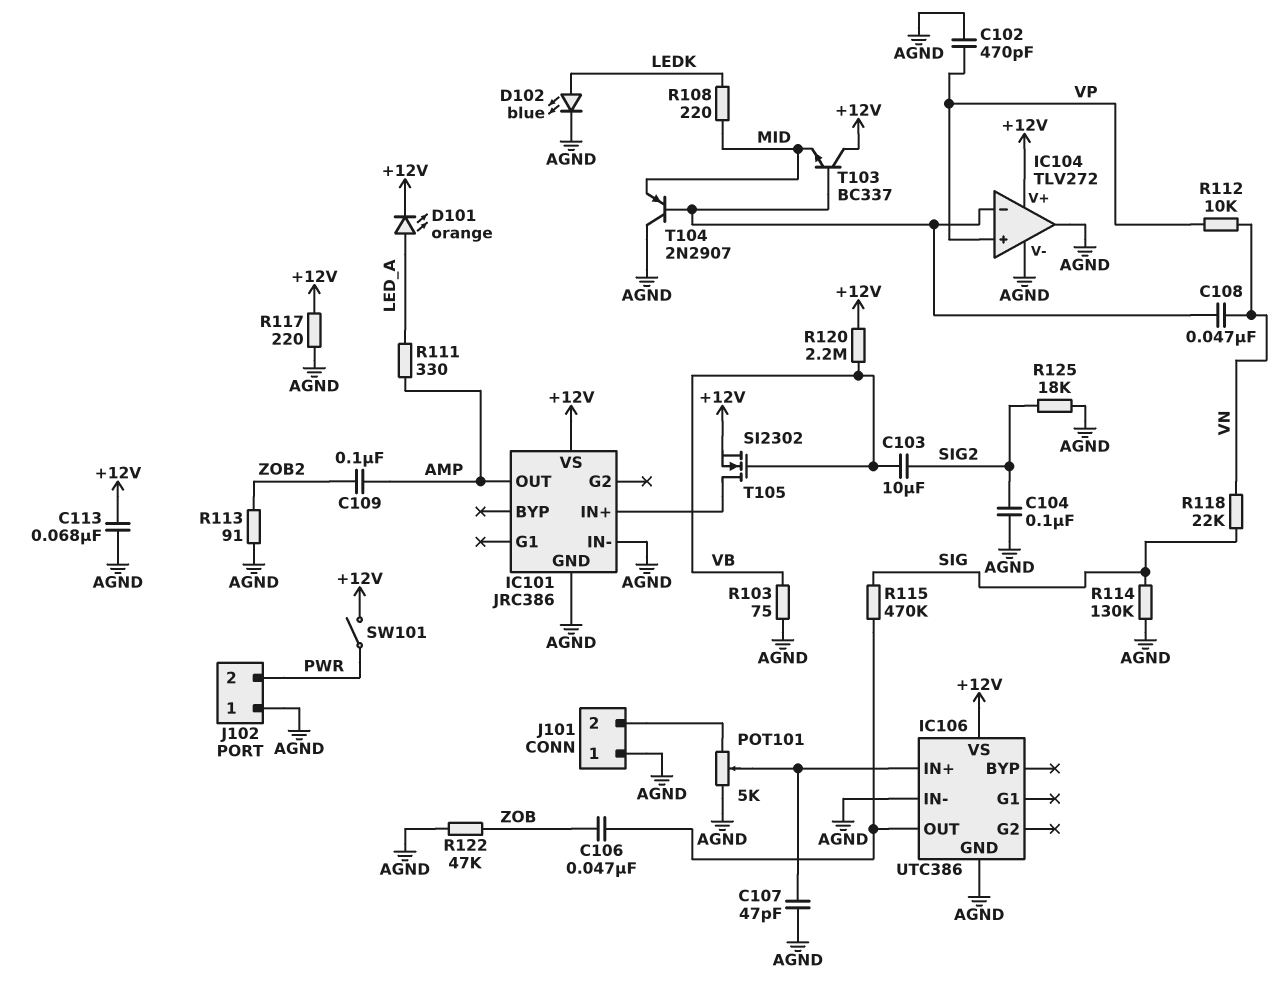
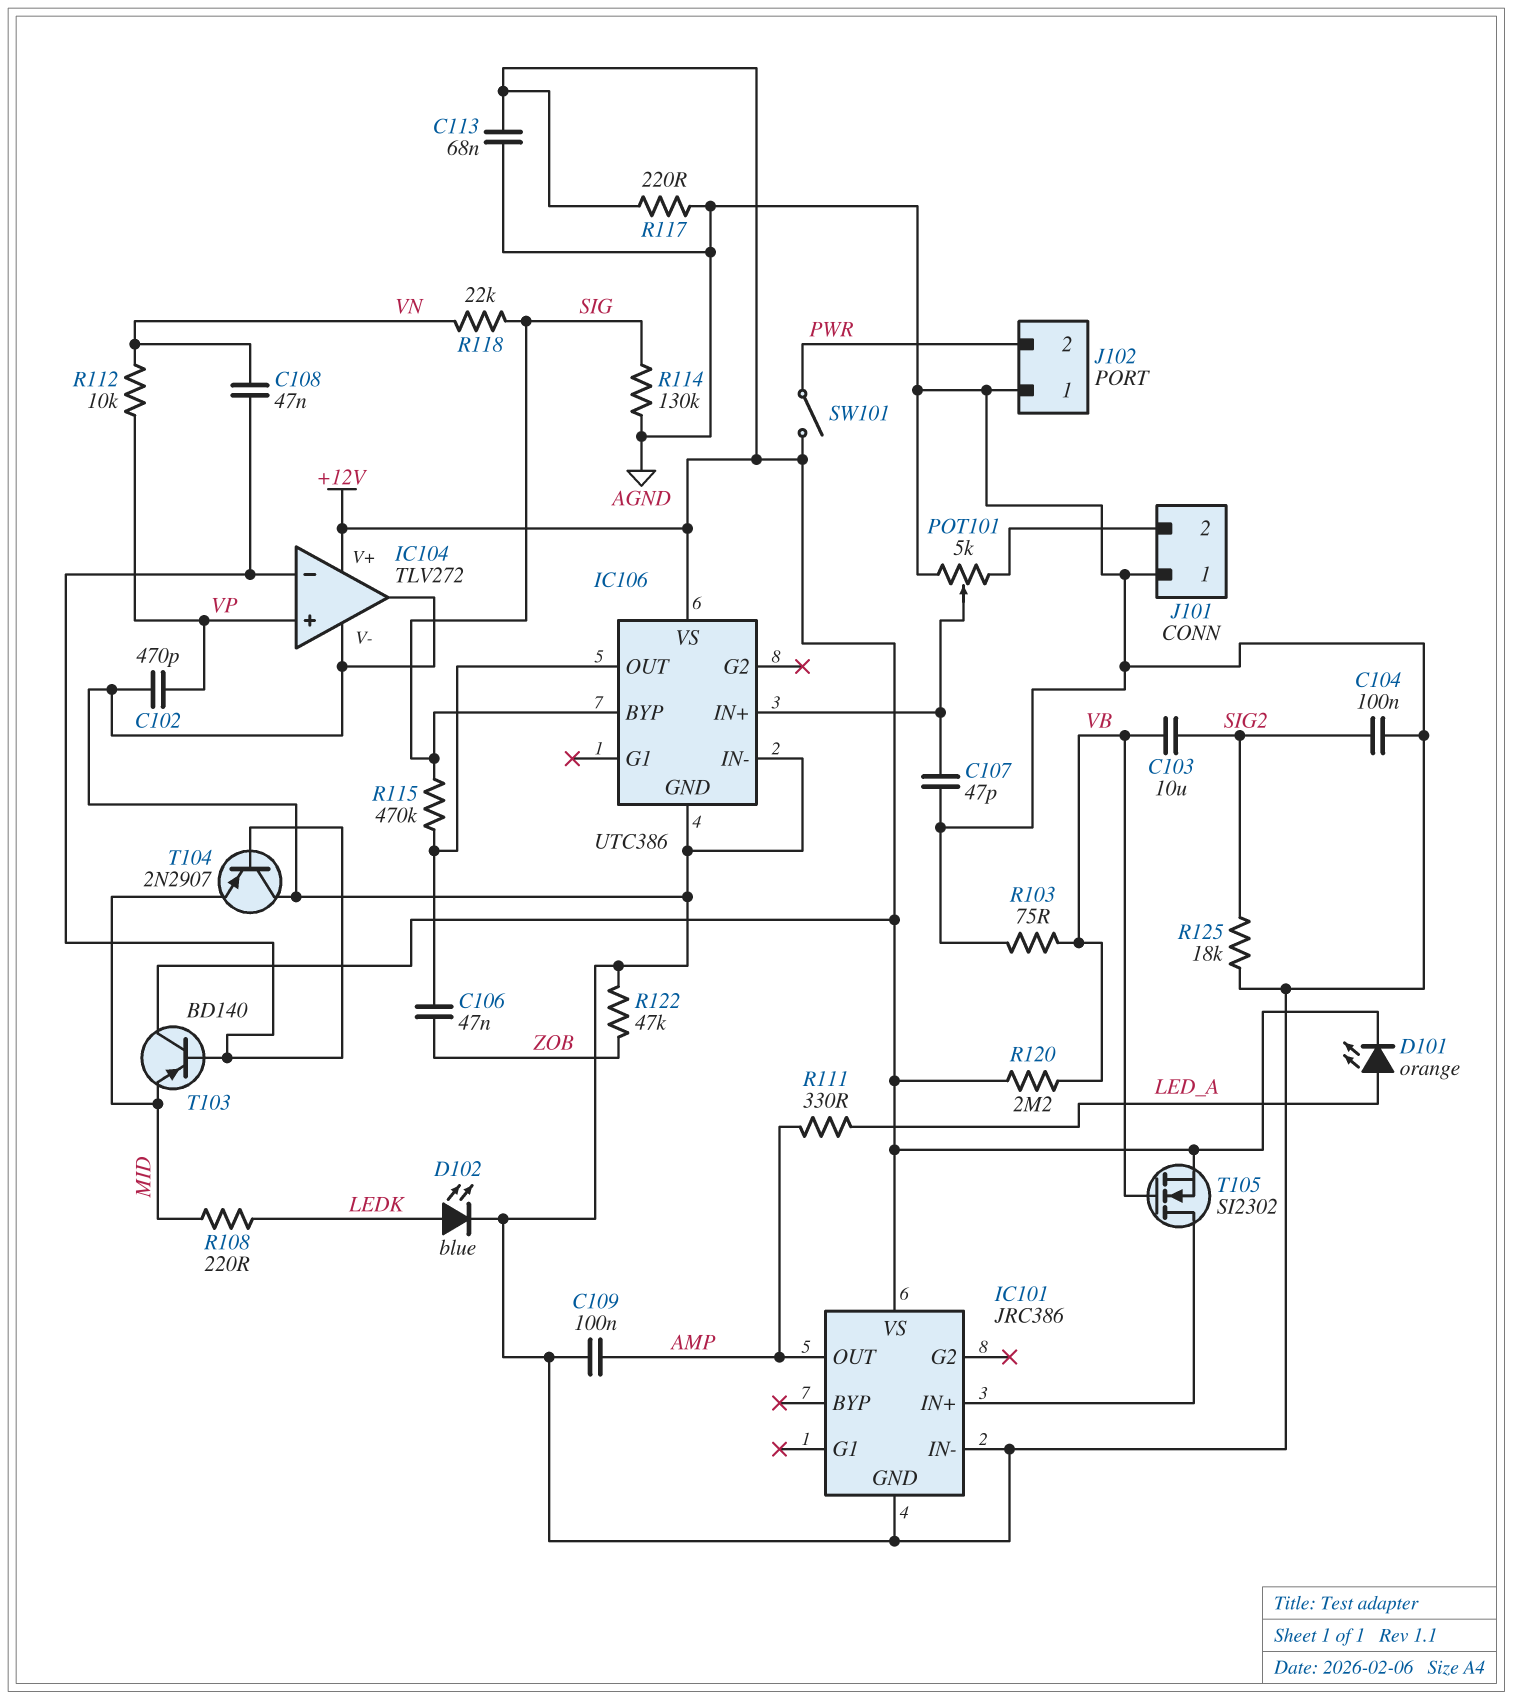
C109: 100nF (AMP, ZOB2) -> 100nF (AGND, AMP)
IC106 pin BYP: none -> SIG
R113: 91 (AGND, ZOB2) -> none
T103: NPN BC337 (B IC104/in-, C +12V, E MID) -> PNP BD140 (B IC104/in-, C +12V, E MID)

